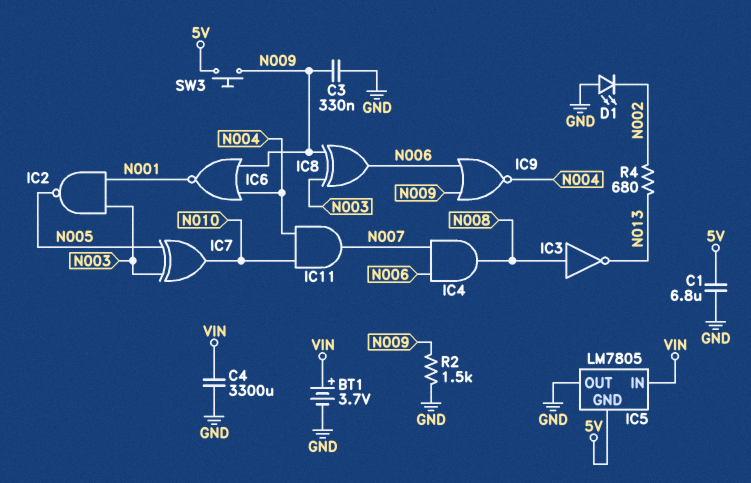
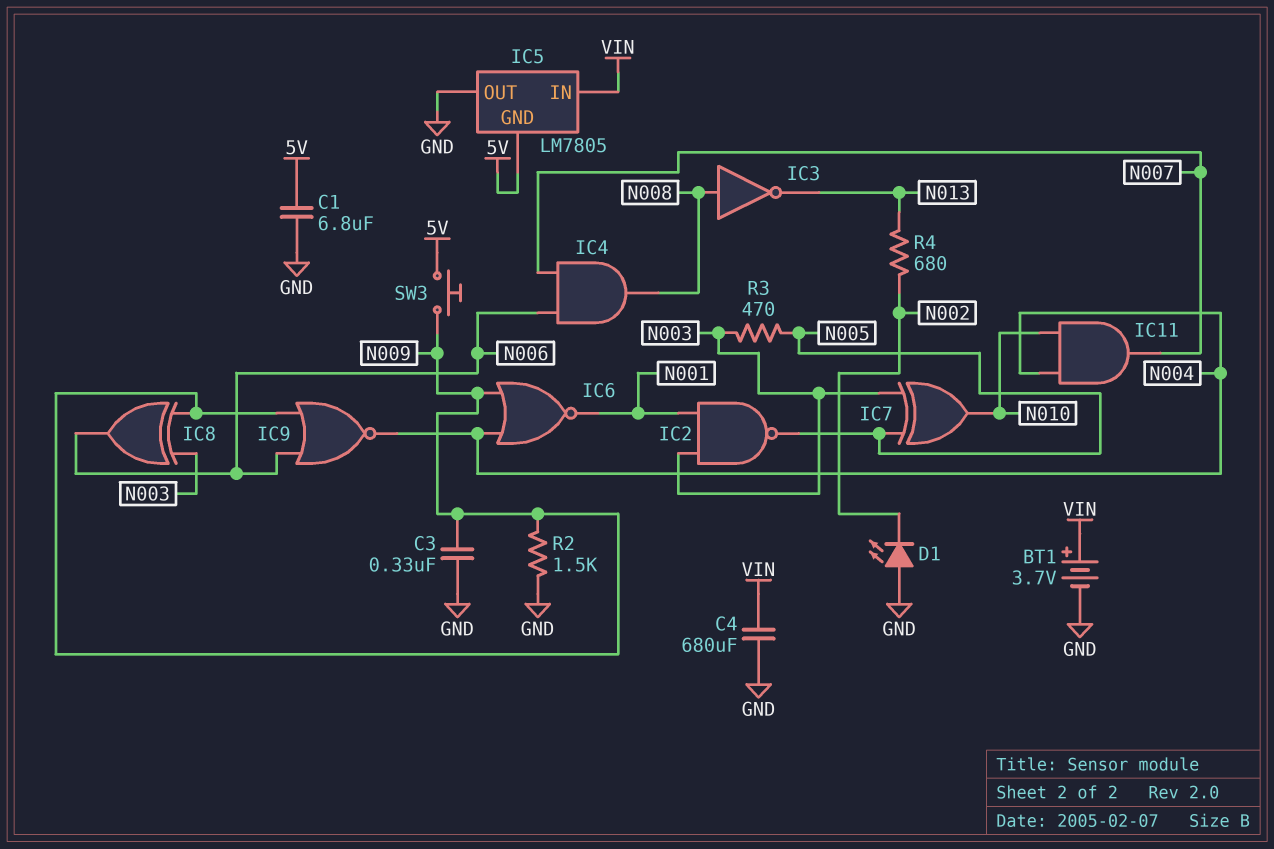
C4: 3300uF (GND, VIN) -> 680uF (GND, VIN)
R3: none -> 470 (N003, N005)

